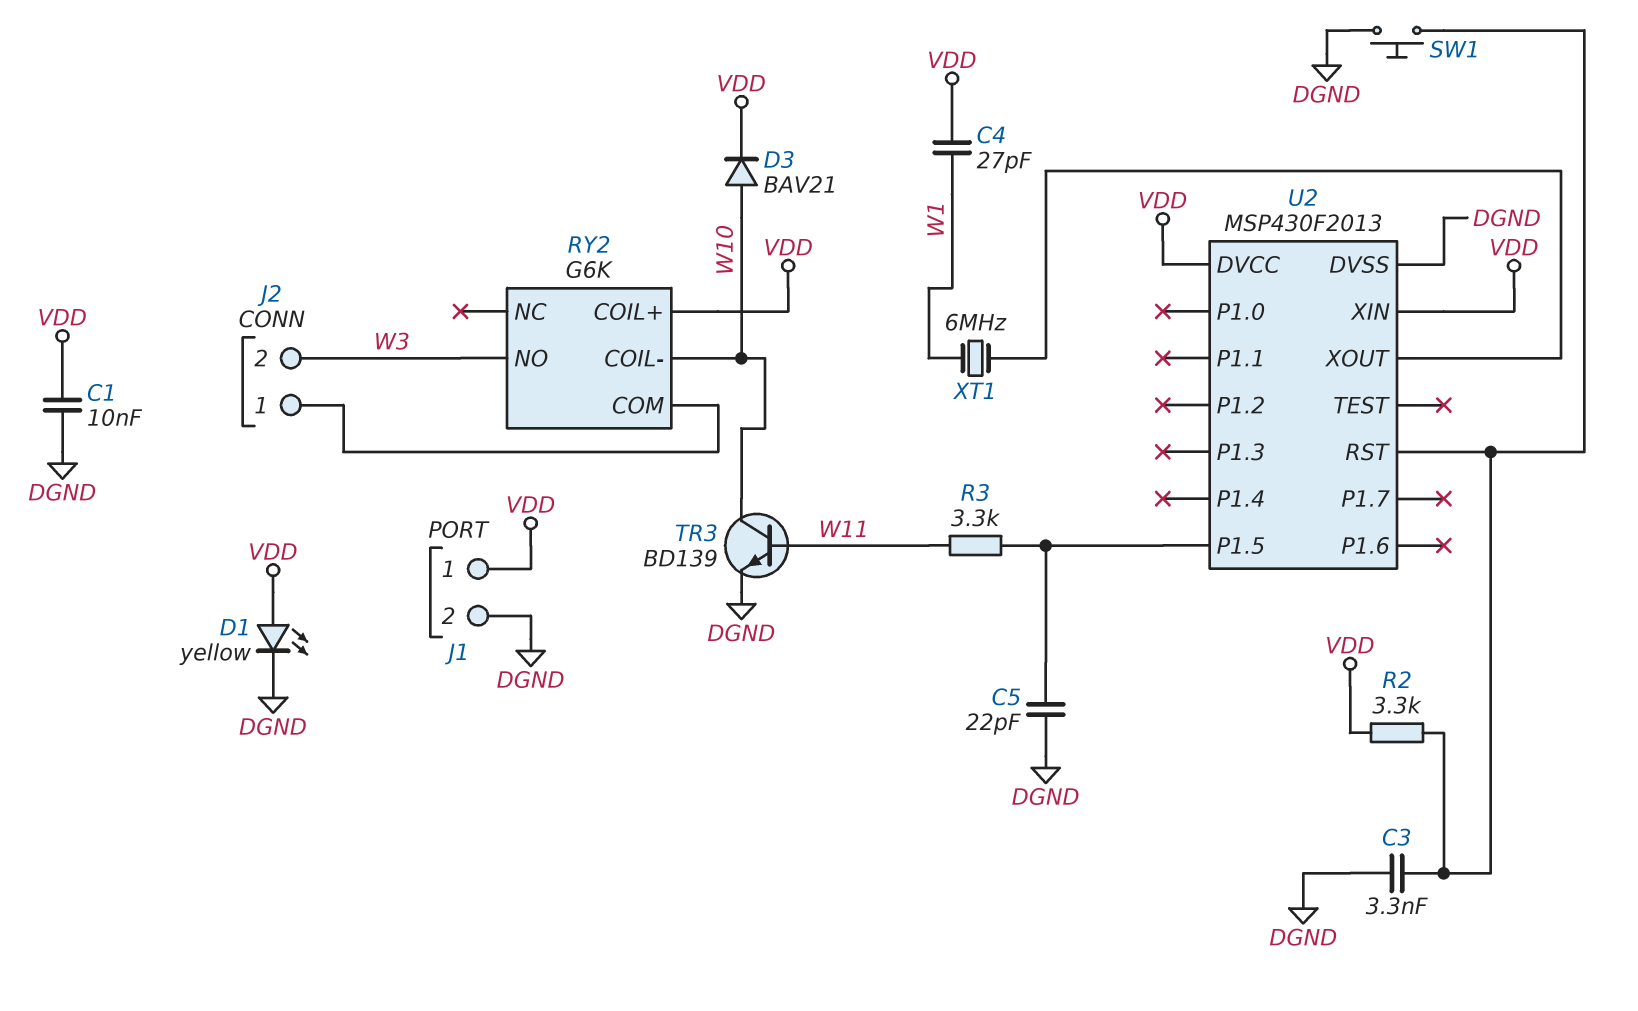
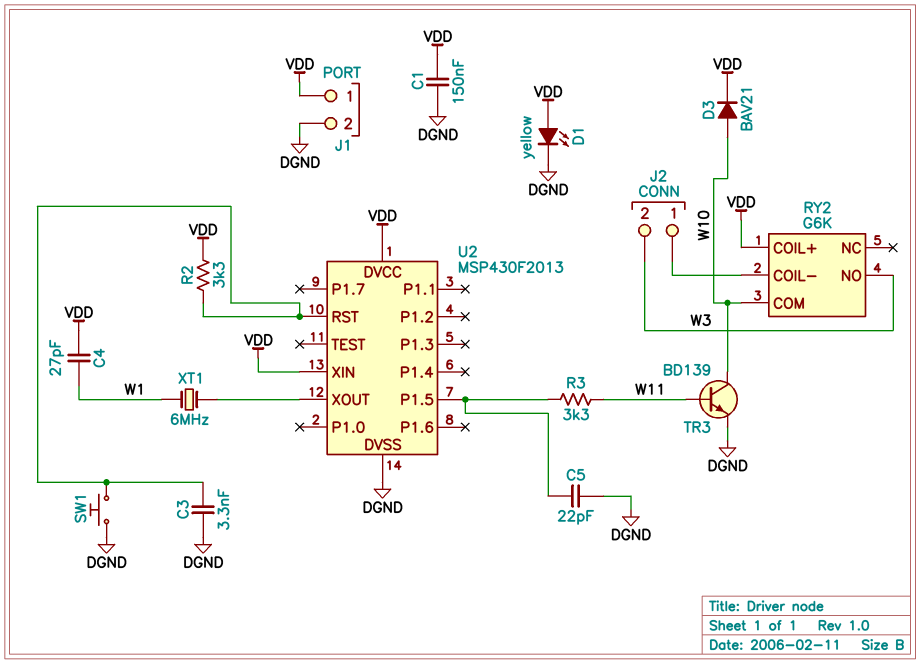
C1: 10nF (DGND, VDD) -> 150nF (DGND, VDD)
RY2 pin COIL-: W10 -> J2/1
RY2 pin COM: J2/1 -> W10

